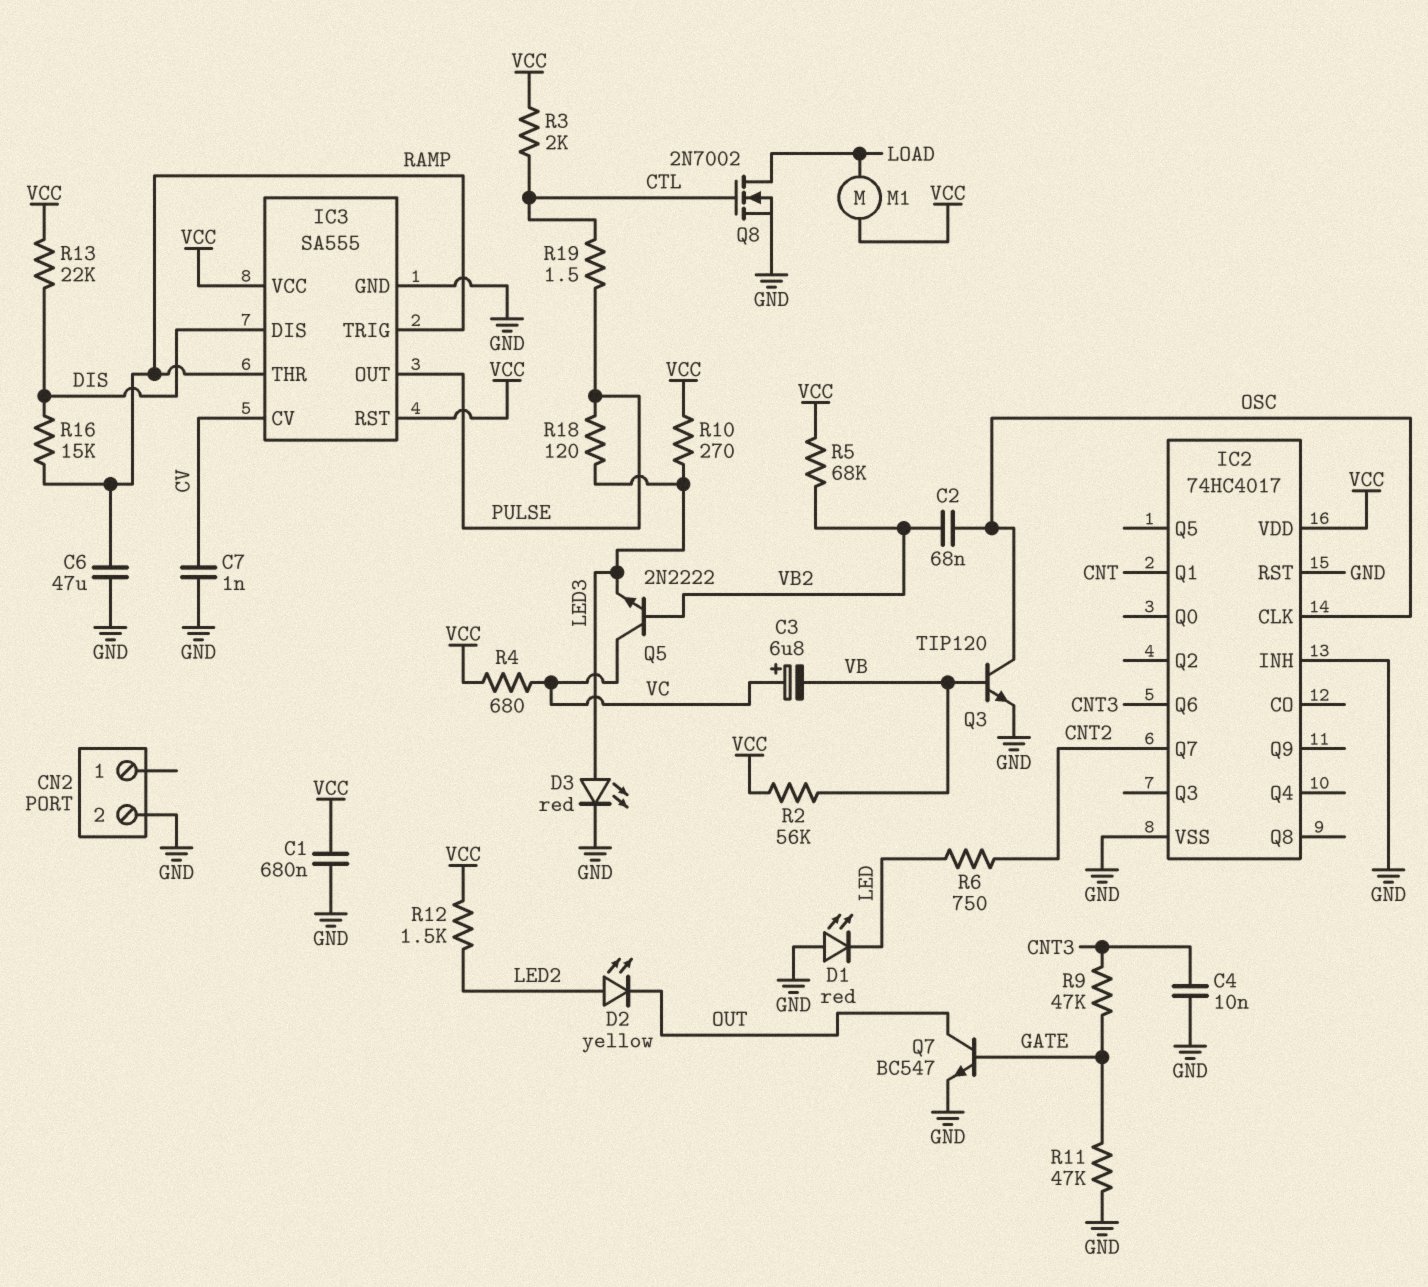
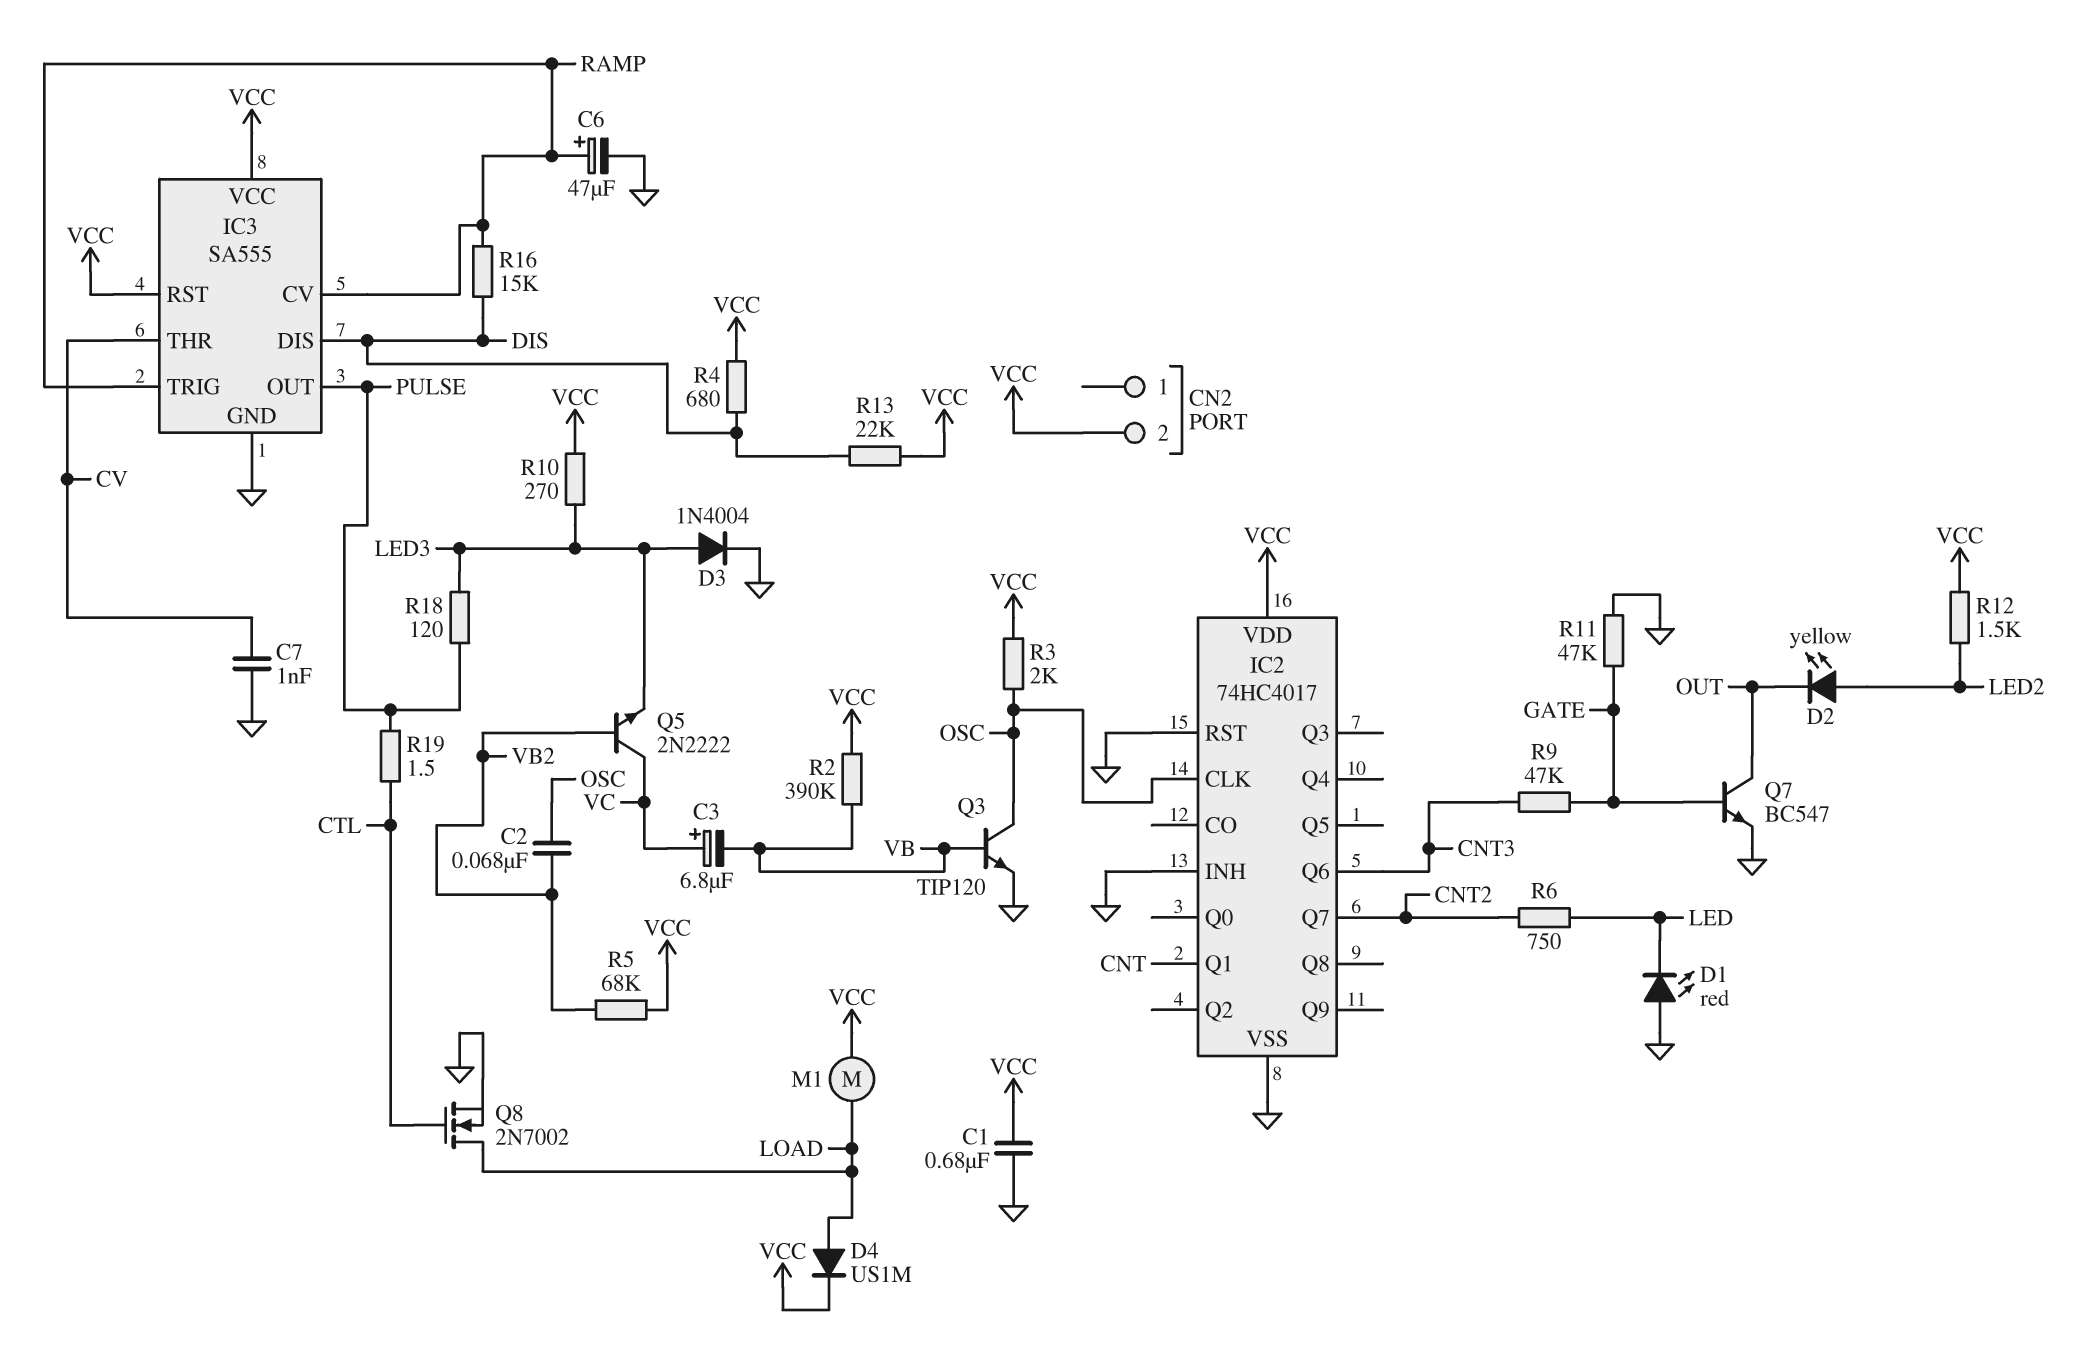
C4: 10nF (CNT3, GND) -> none
C6: 47uF (GND, RAMP) -> 47uF (plus RAMP, minus GND)
CN2 pin 2: GND -> VCC
D3: LED red (A LED3, K GND) -> diode 1N4004 (A LED3, K GND)
D4: none -> diode US1M (A LOAD, K VCC)
IC3 pin CV: CV -> RAMP
IC3 pin THR: RAMP -> CV
R2: 56k (VB, VCC) -> 390k (VB, VCC)
R3: 2k (CTL, VCC) -> 2k (OSC, VCC)
R4: 680 (VC, VCC) -> 680 (DIS, VCC)

